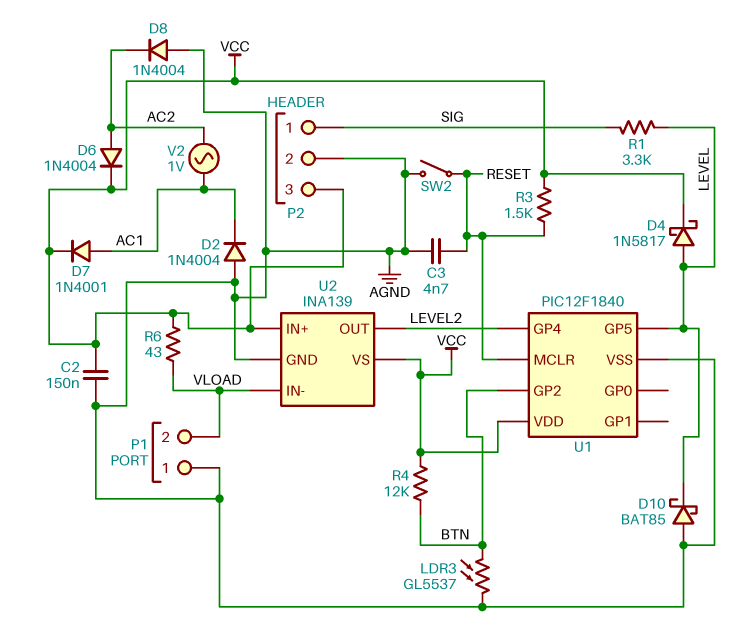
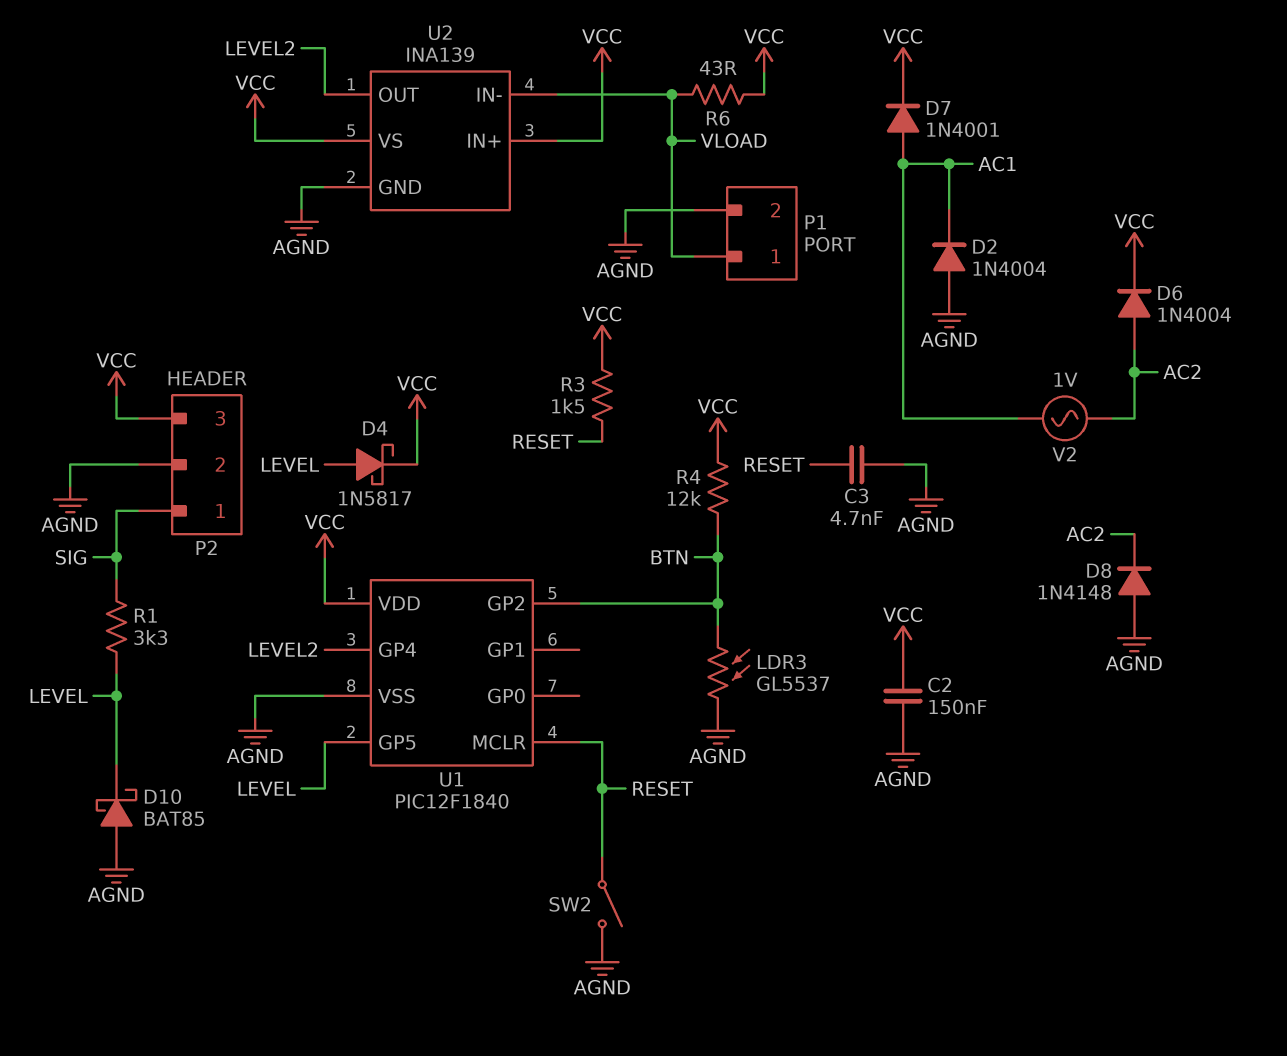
D8: diode 1N4004 (A AGND, K AC2) -> diode 1N4148 (A AGND, K AC2)
P1 pin 1: AGND -> VLOAD
P1 pin 2: VLOAD -> AGND

